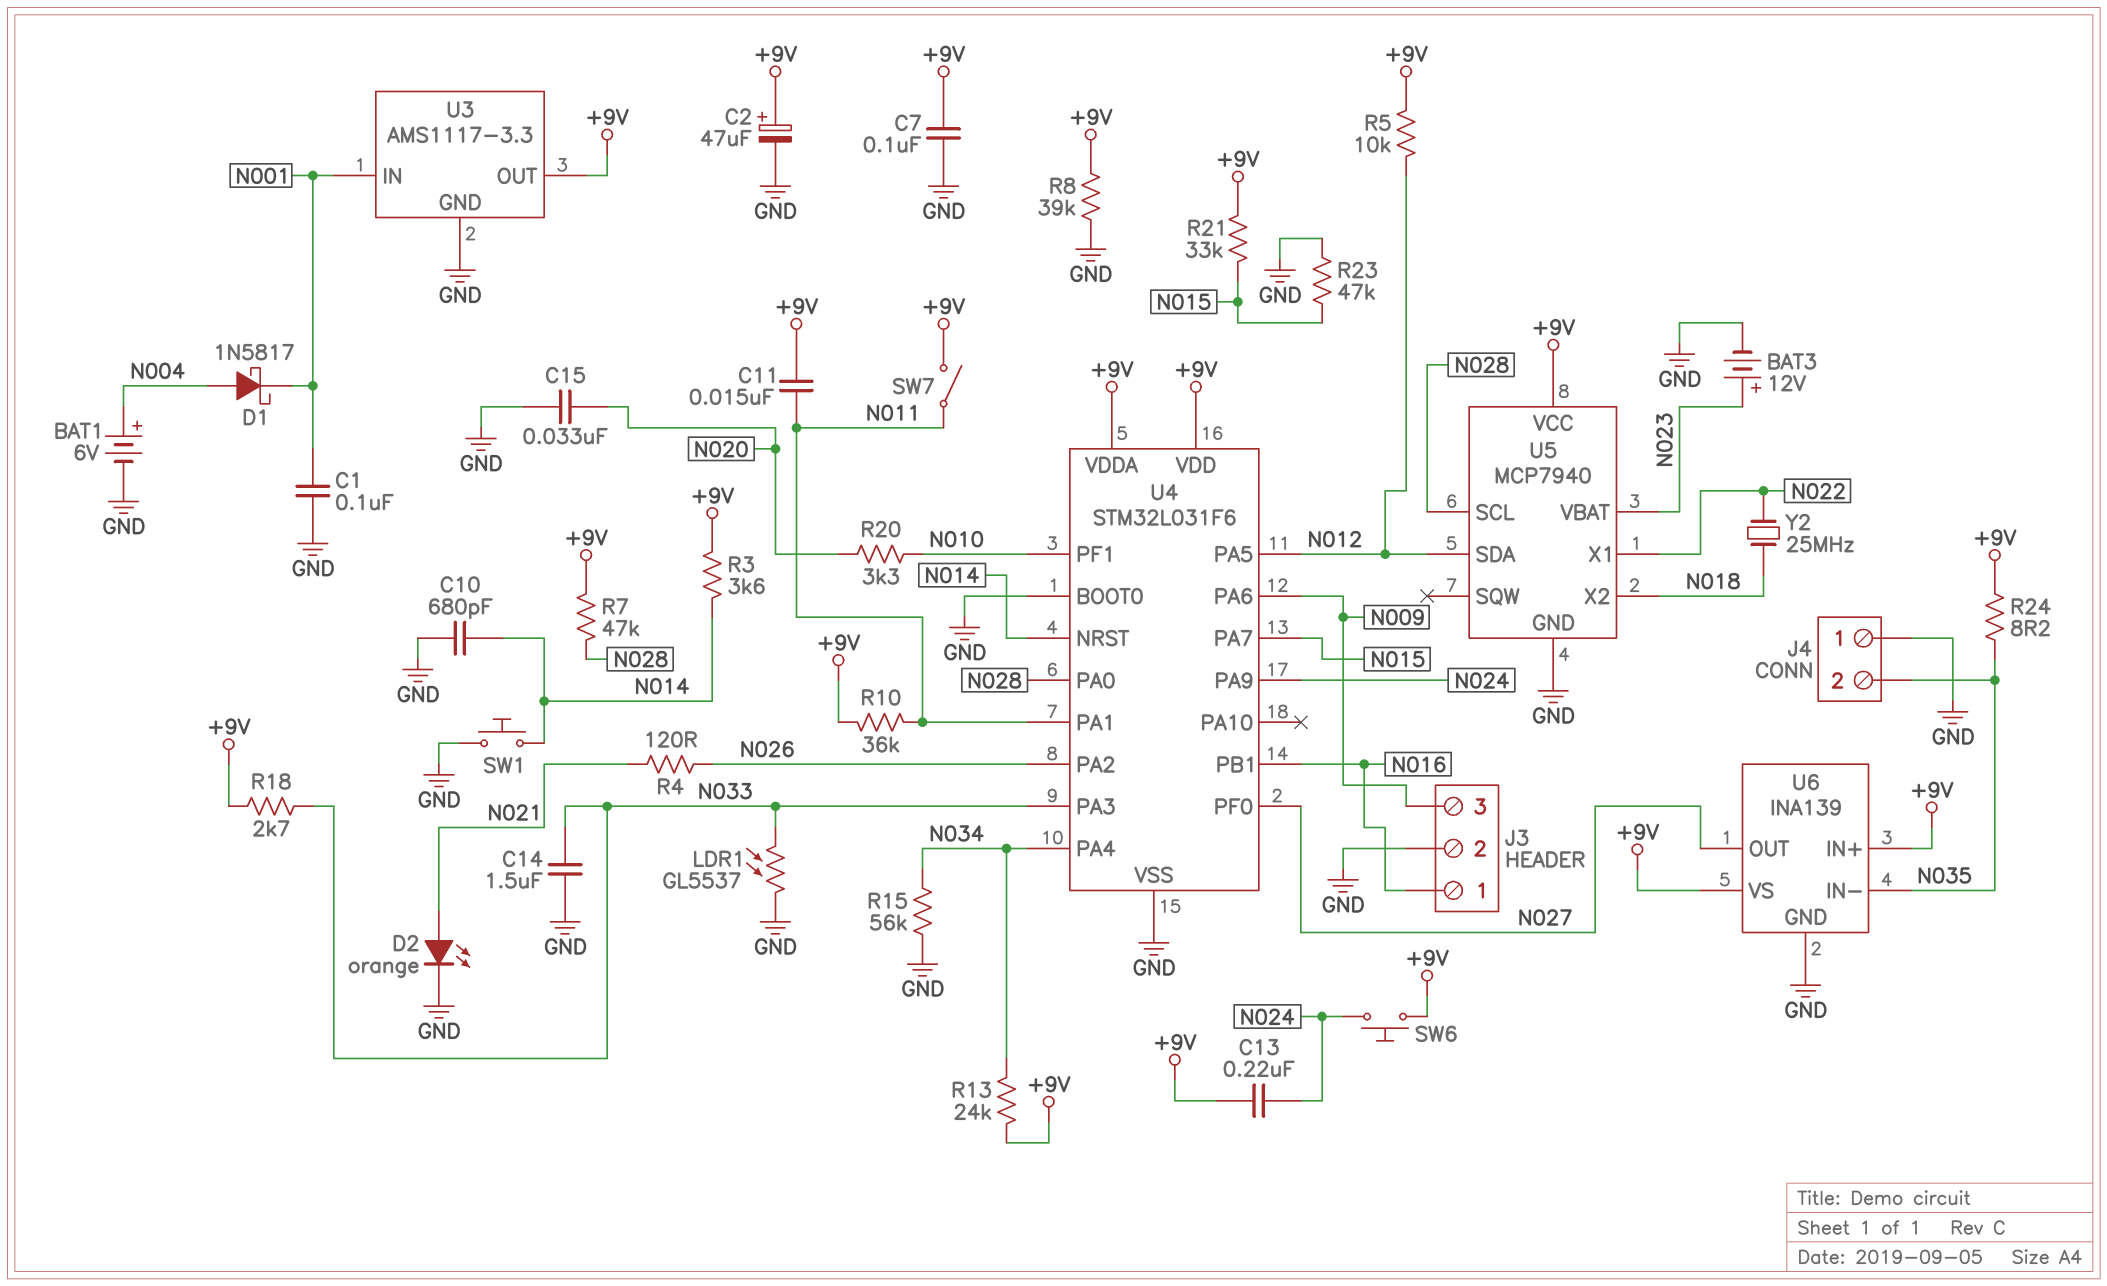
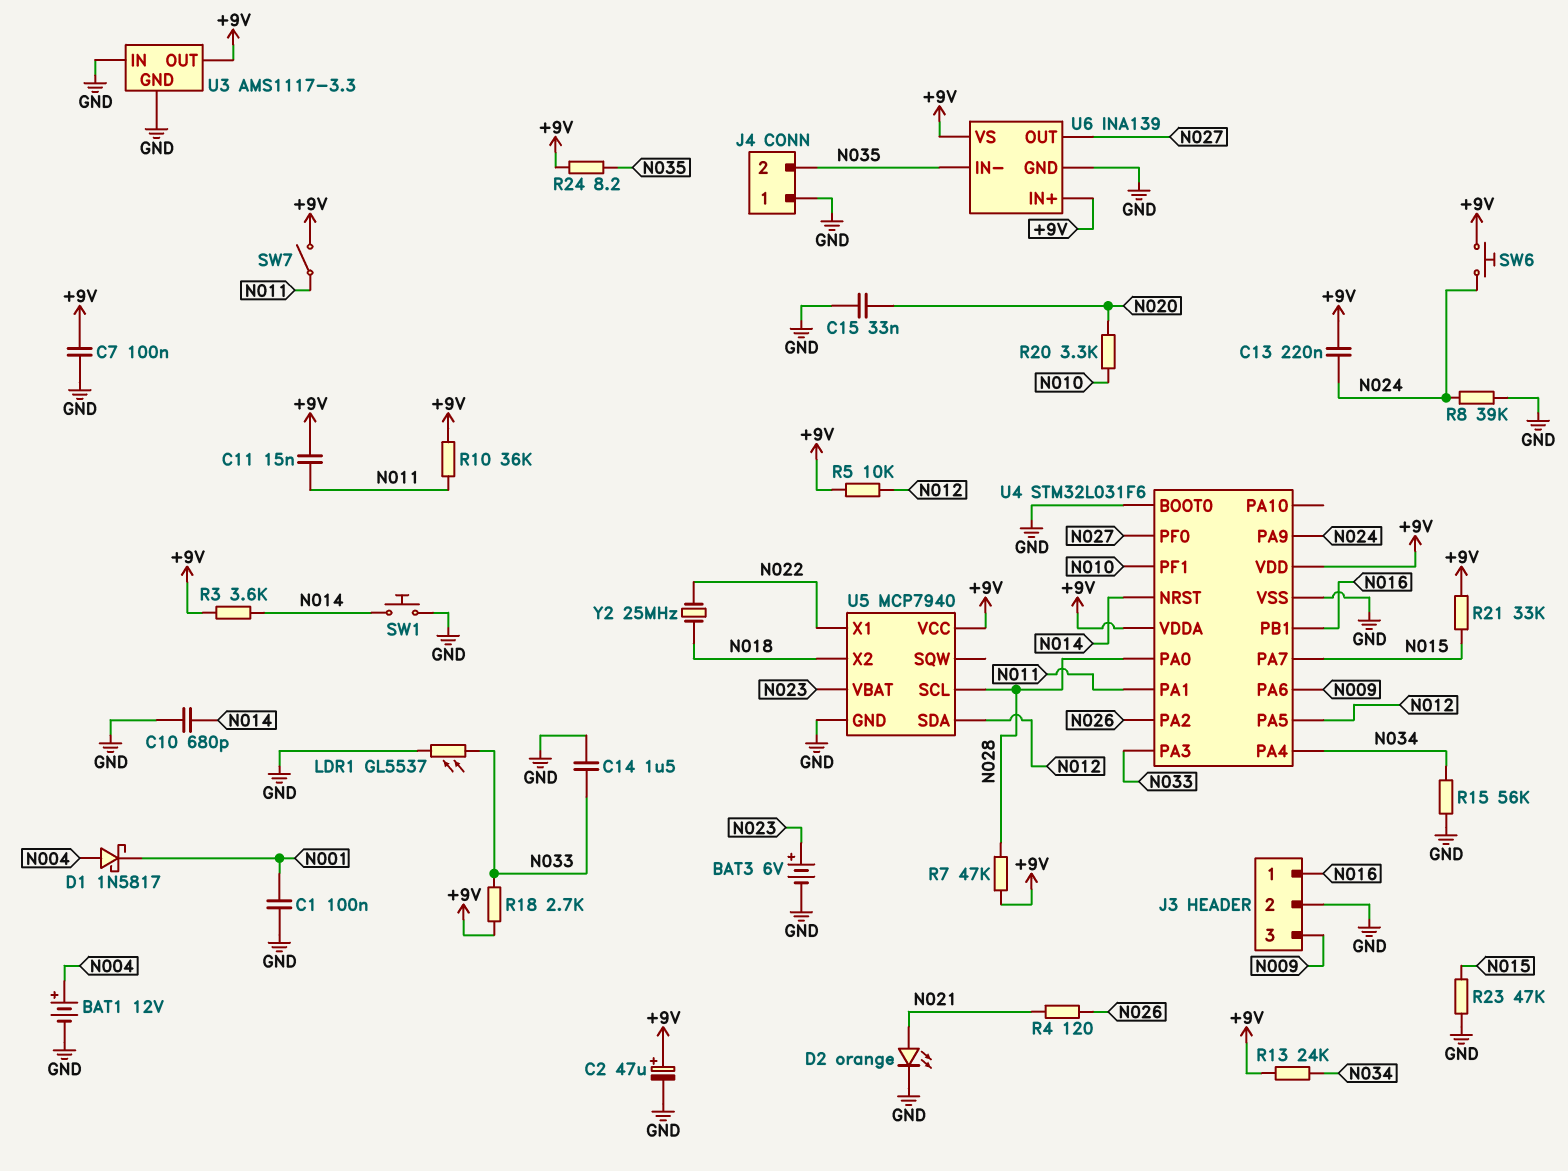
BAT1: 6V (plus N004, minus GND) -> 12V (plus N004, minus GND)
BAT3: 12V (plus N023, minus GND) -> 6V (plus N023, minus GND)
R8: 39k (+9V, GND) -> 39k (GND, N024)
U3 pin IN: N001 -> GND

